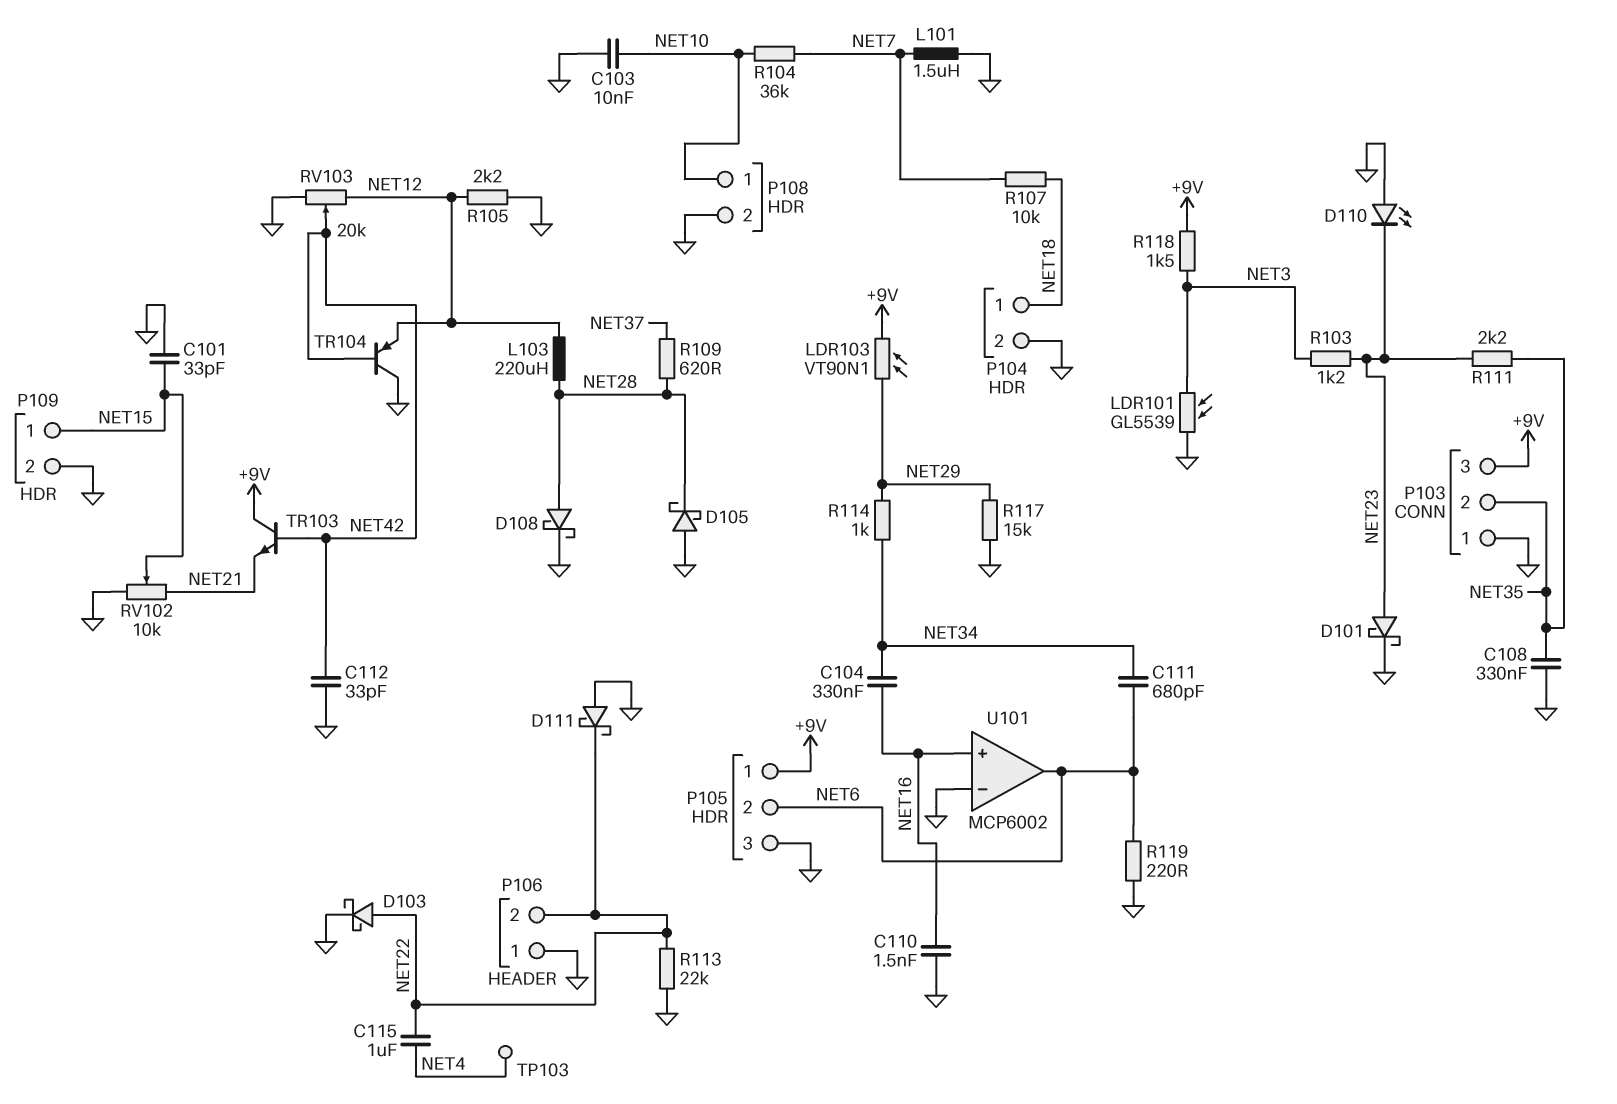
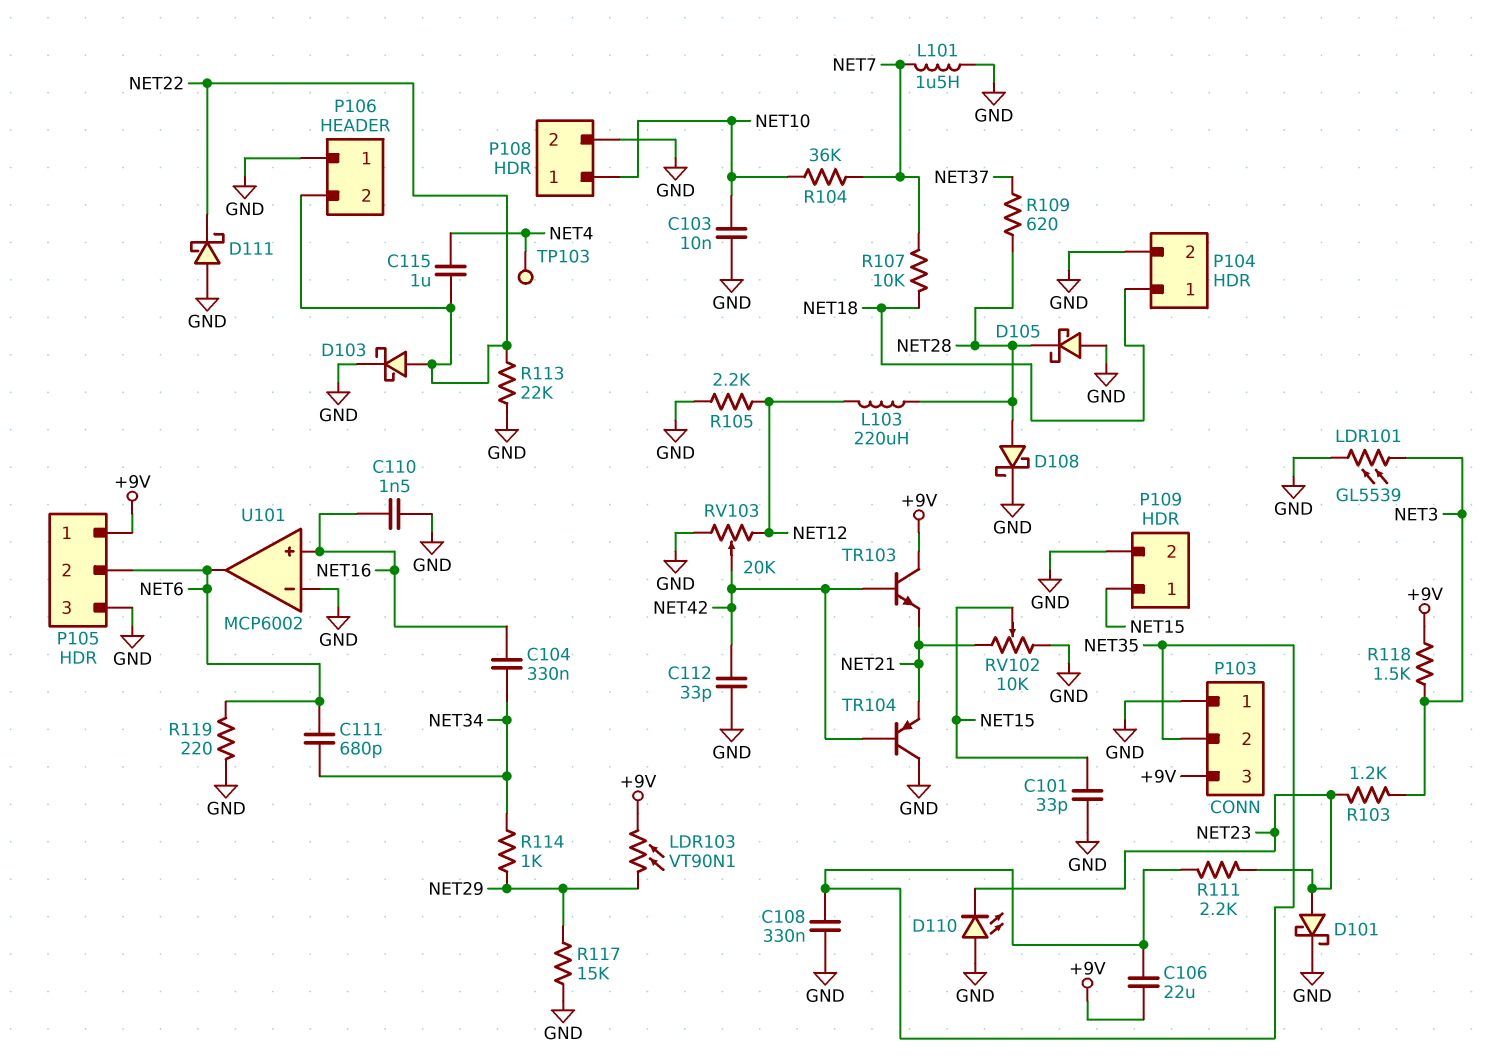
C106: none -> 22uF (+9V, NET35)
TR104: PNP (B NET42, C GND, E NET12) -> PNP (B NET42, C GND, E NET21)

